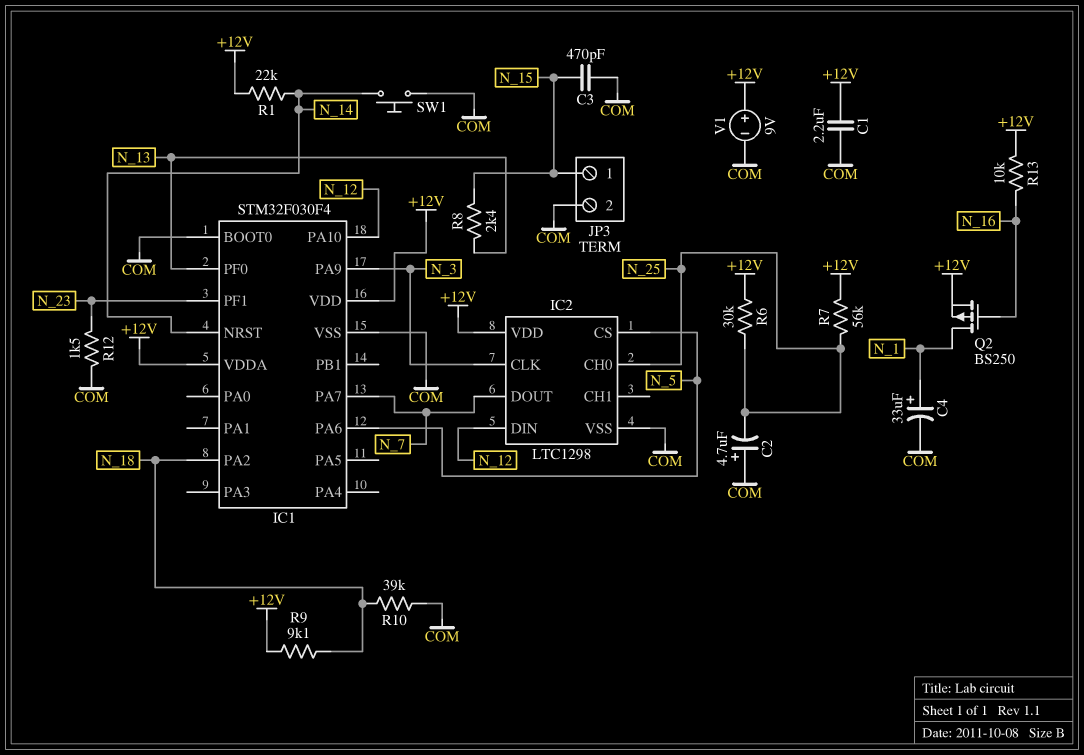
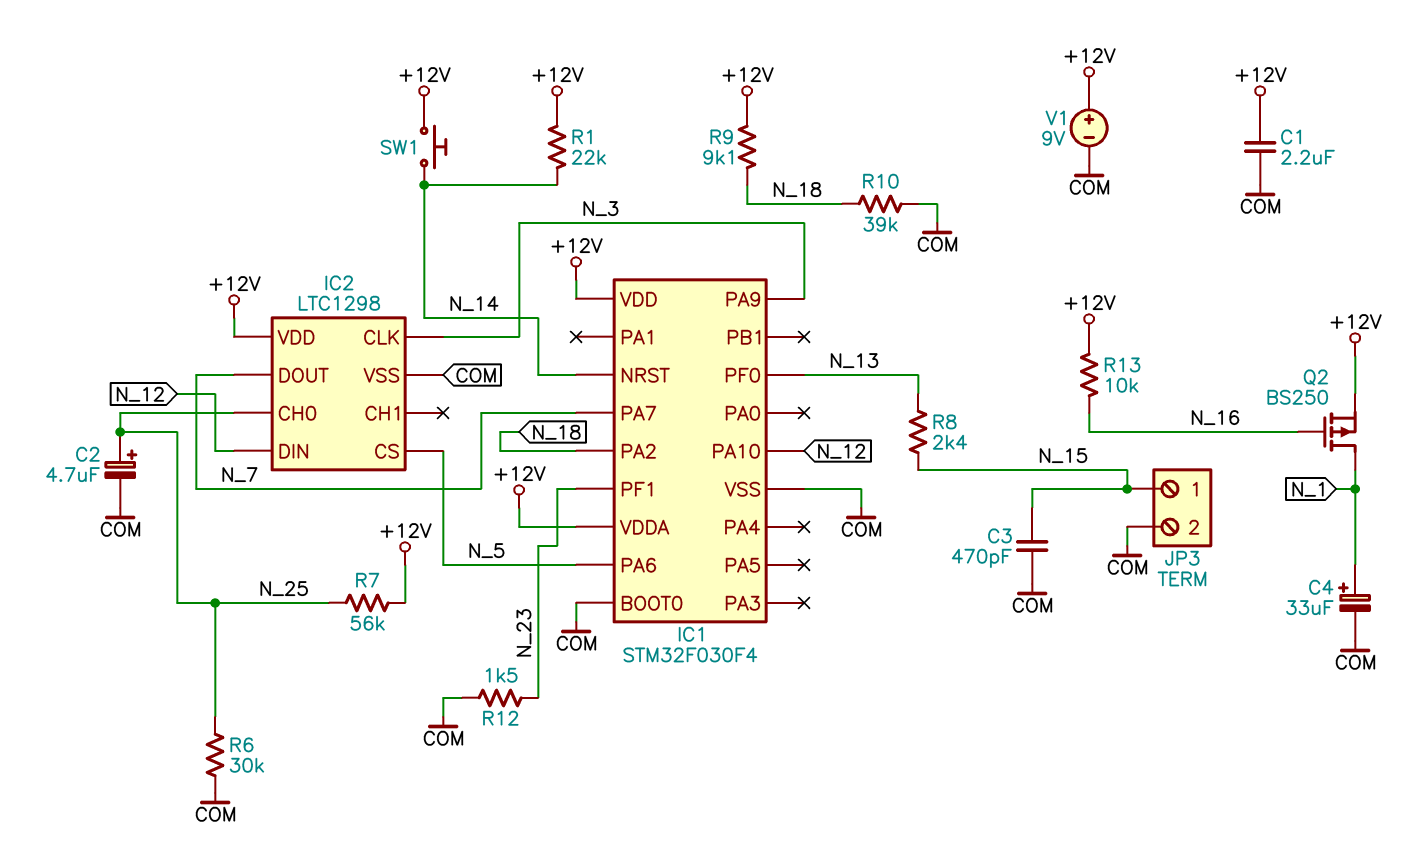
C2: 4.7uF (plus COM, minus N_25) -> 4.7uF (plus N_25, minus COM)
R6: 30k (+12V, N_25) -> 30k (COM, N_25)
SW1: button (COM, N_14) -> button (+12V, N_14)

